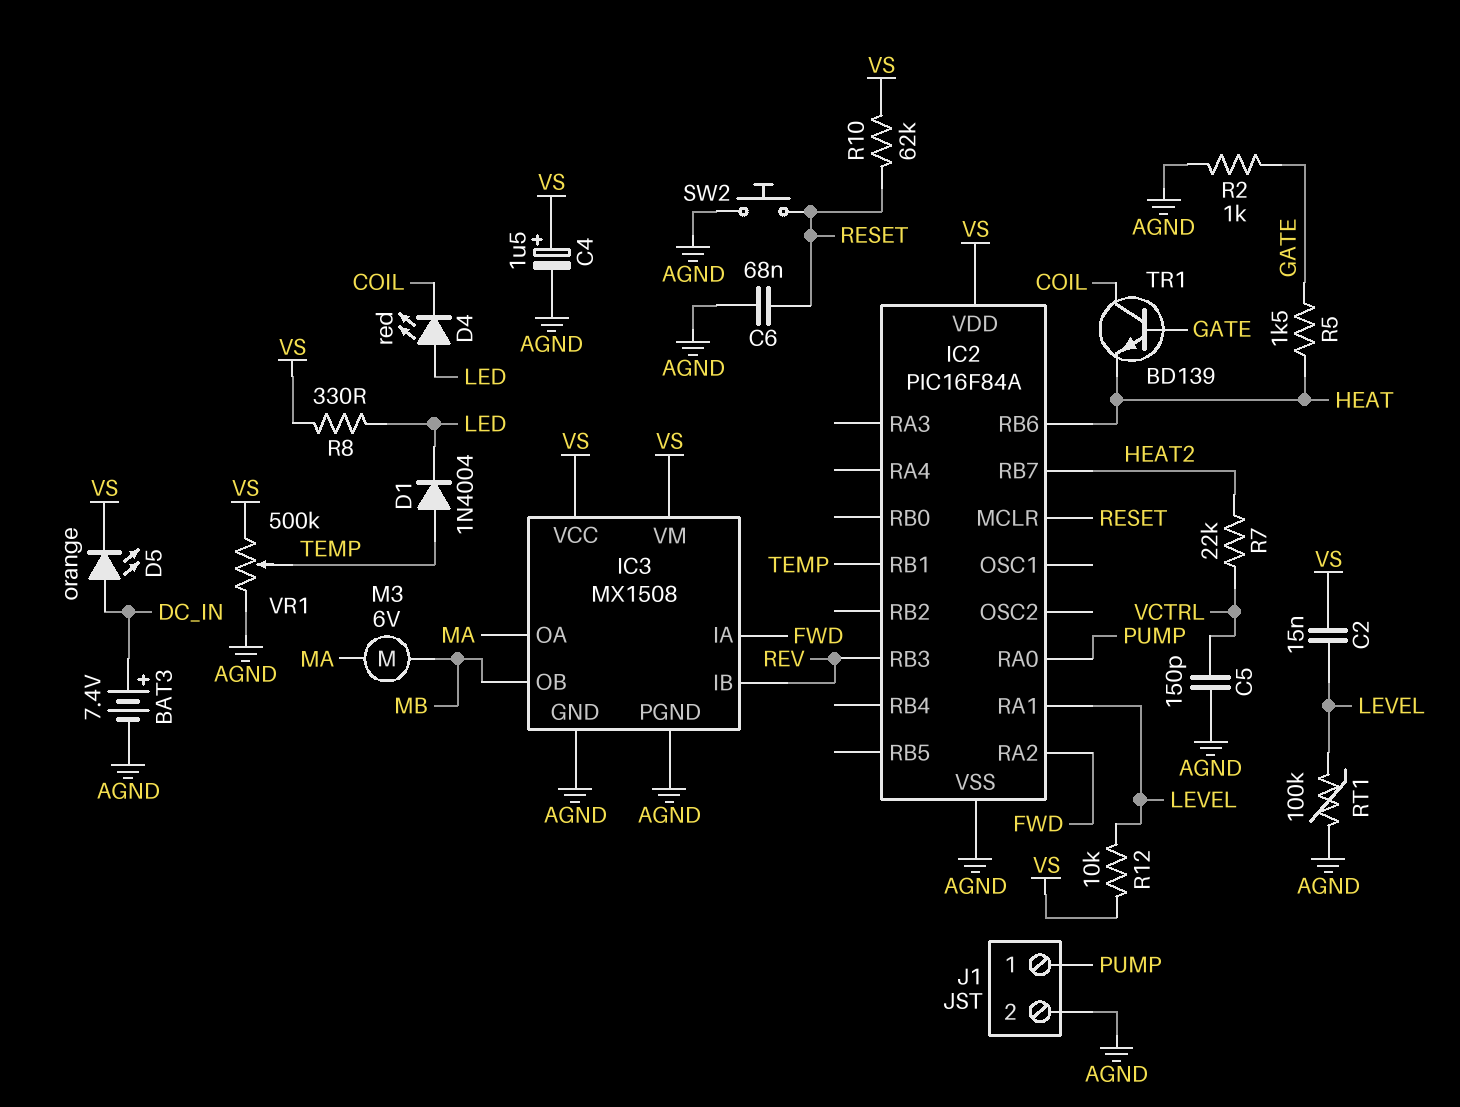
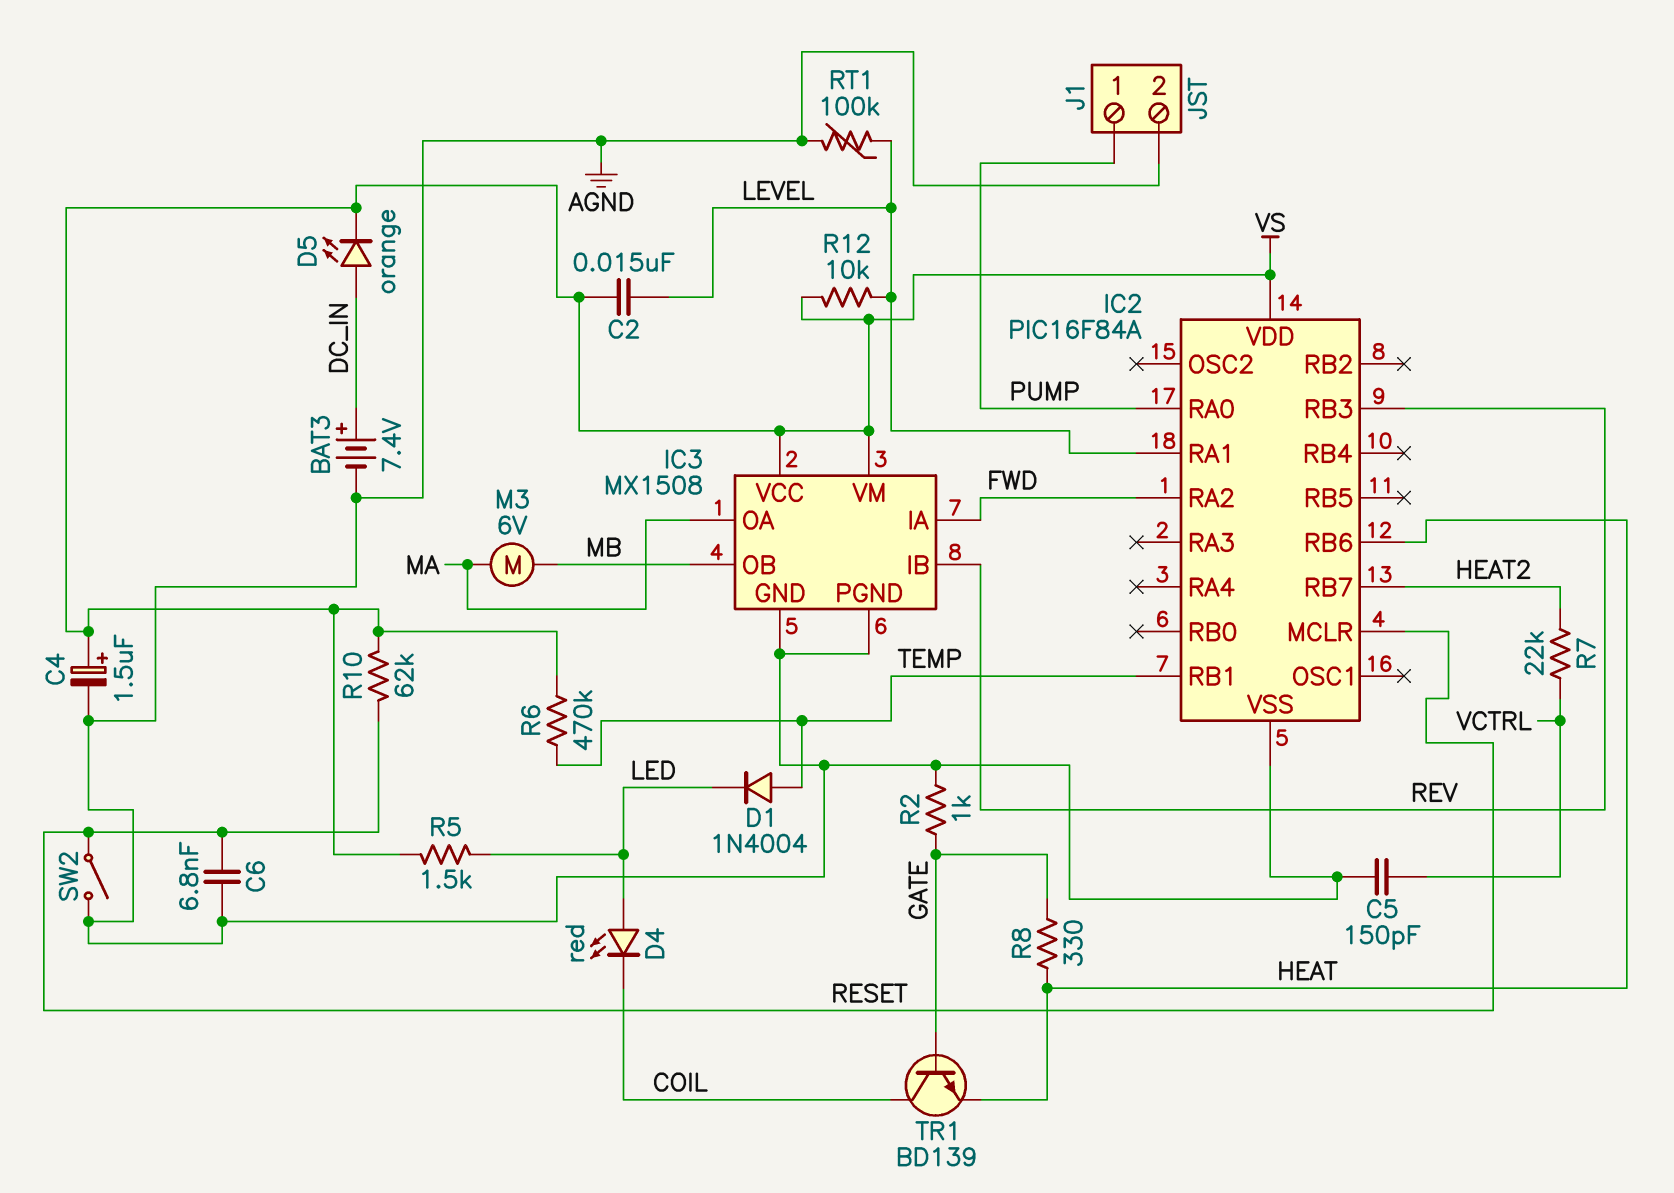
C6: 68nF (AGND, RESET) -> 6.8nF (AGND, RESET)
R5: 1.5k (GATE, HEAT) -> 1.5k (LED, VS)
R6: none -> 470k (TEMP, VS)
R8: 330 (LED, VS) -> 330 (GATE, HEAT)
SW2: button (AGND, RESET) -> switch (AGND, RESET)
VR1: 500k (AGND, VS, wiper TEMP) -> none

